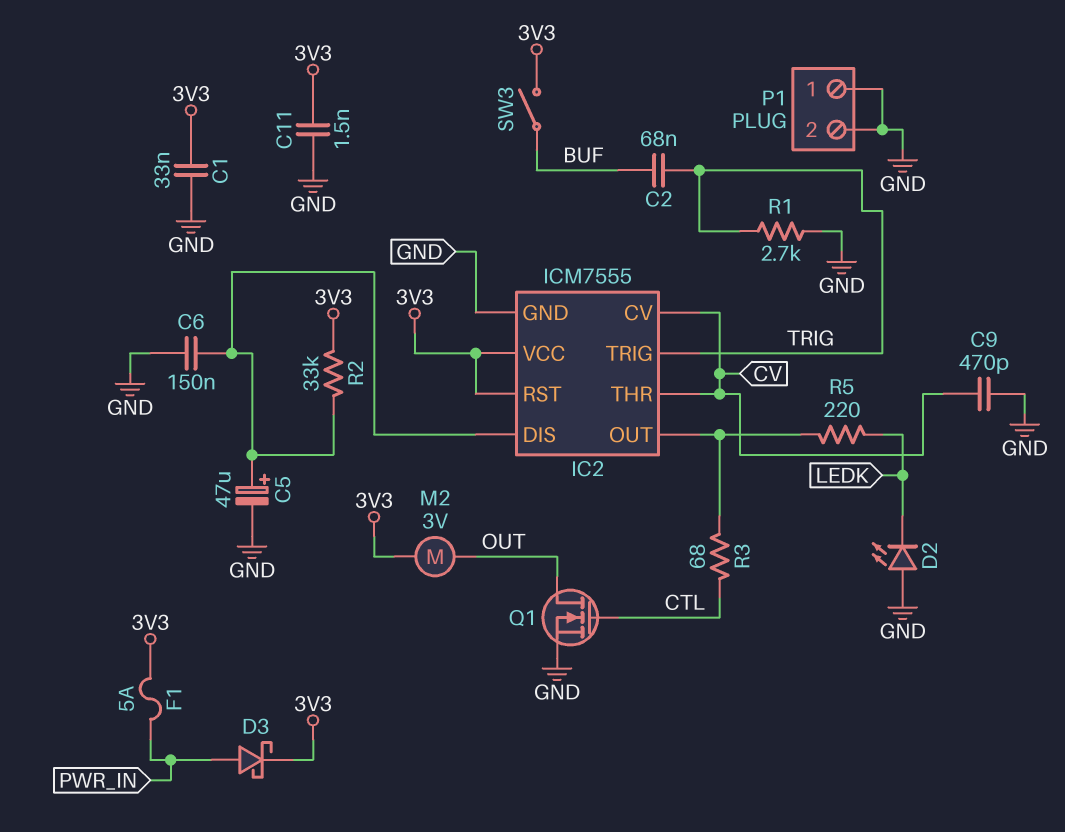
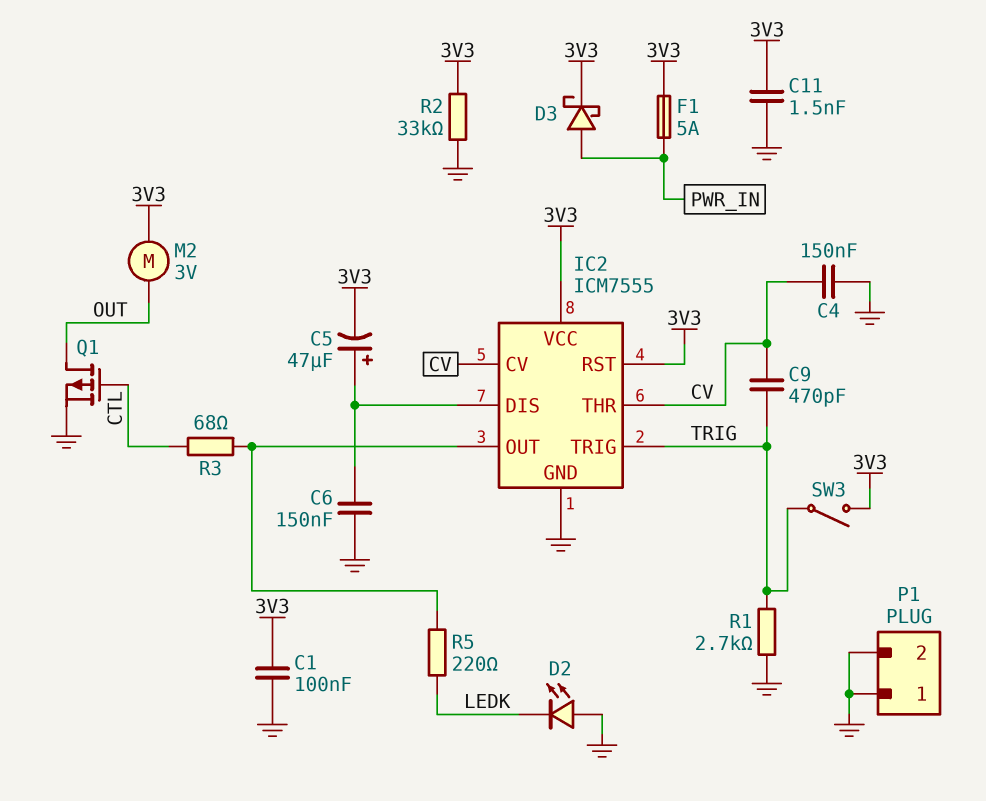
C1: 33nF (3V3, GND) -> 100nF (3V3, GND)
C2: 68nF (BUF, TRIG) -> none
C4: none -> 150nF (CV, GND)
C5: 47uF (plus IC2/DIS, minus GND) -> 47uF (plus IC2/DIS, minus 3V3)
C9: 470pF (CV, GND) -> 470pF (CV, TRIG)
Q1: NMOS (G CTL, D OUT, S GND) -> PMOS (G CTL, D OUT, S GND)
R2: 33k (3V3, IC2/DIS) -> 33k (3V3, GND)
SW3: switch (3V3, BUF) -> switch (3V3, TRIG)

